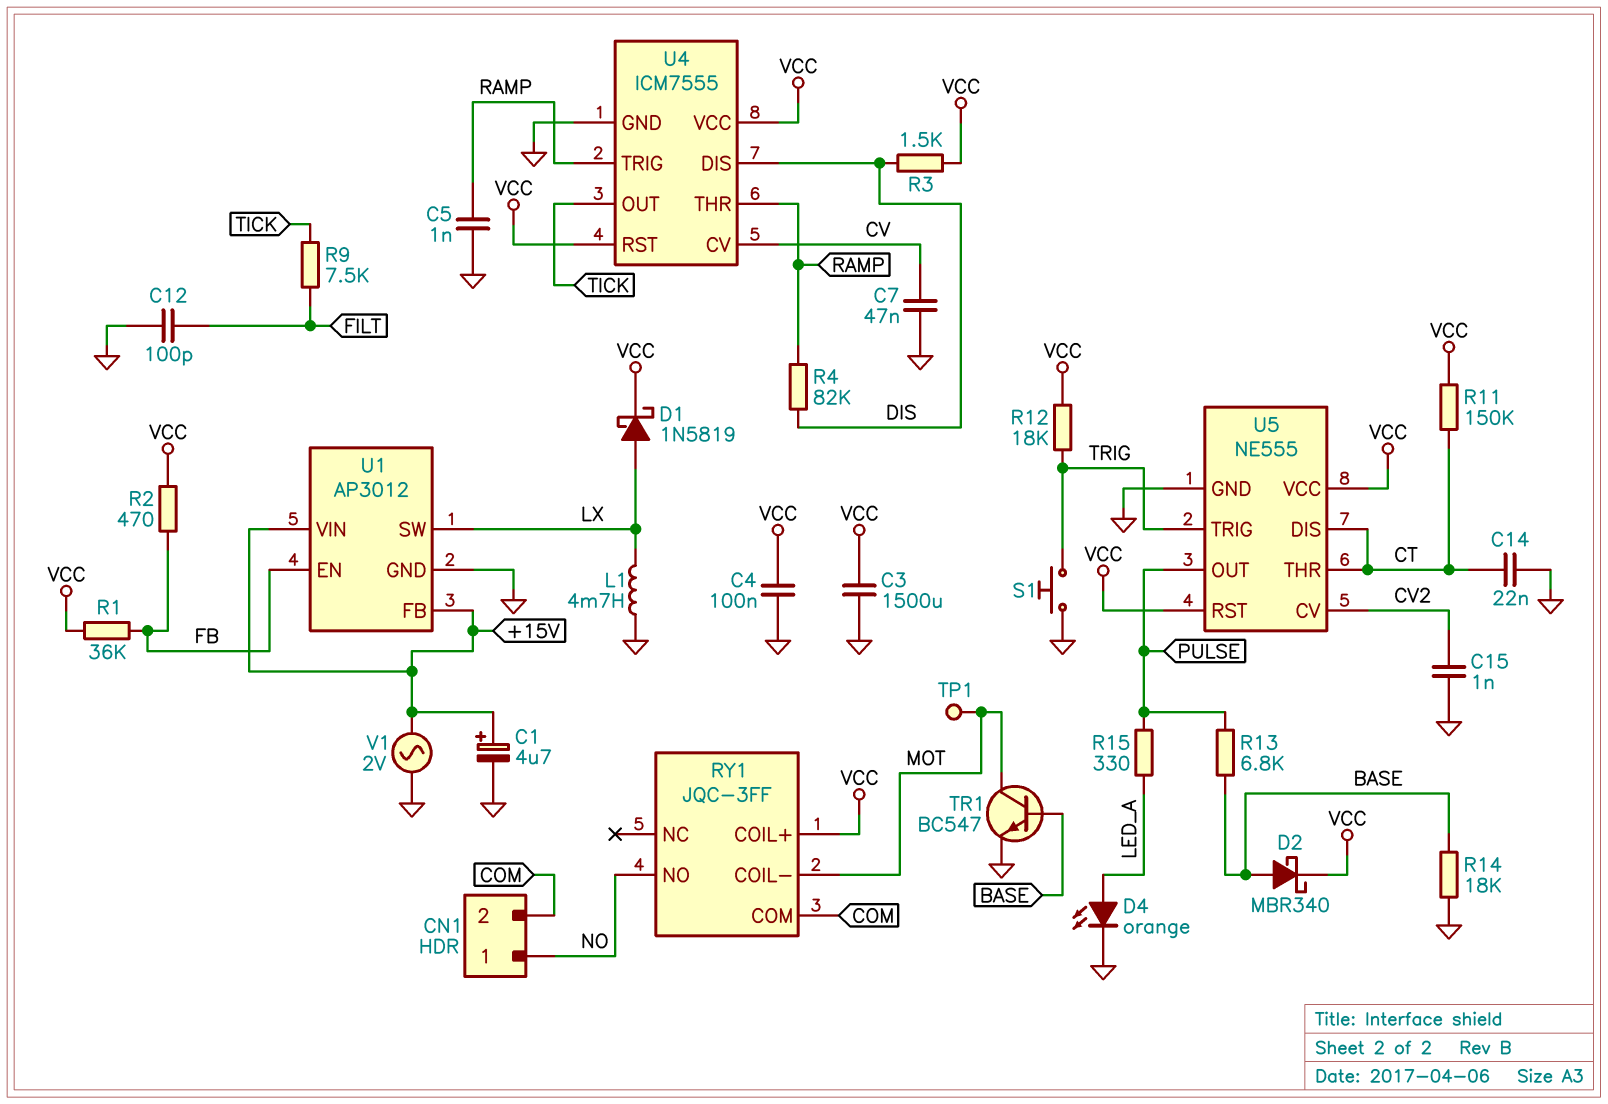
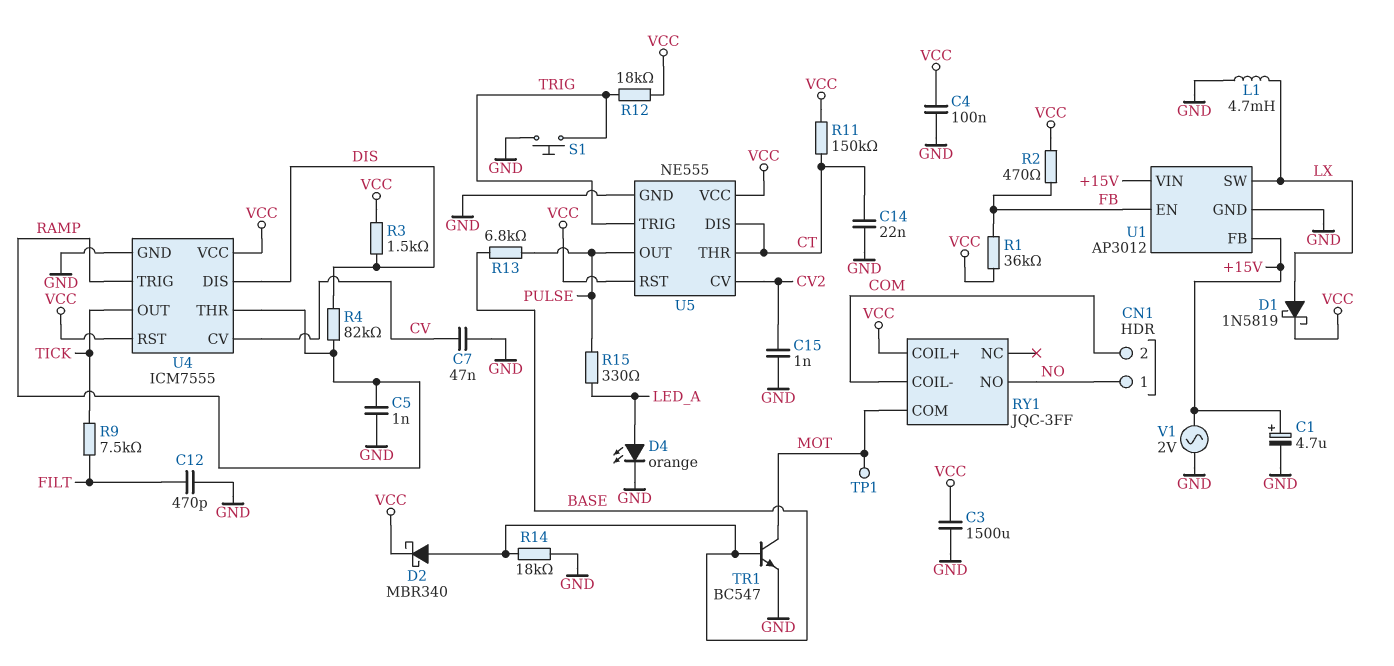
C12: 100pF (FILT, GND) -> 470pF (FILT, GND)
RY1 pin COIL-: MOT -> COM
RY1 pin COM: COM -> MOT

